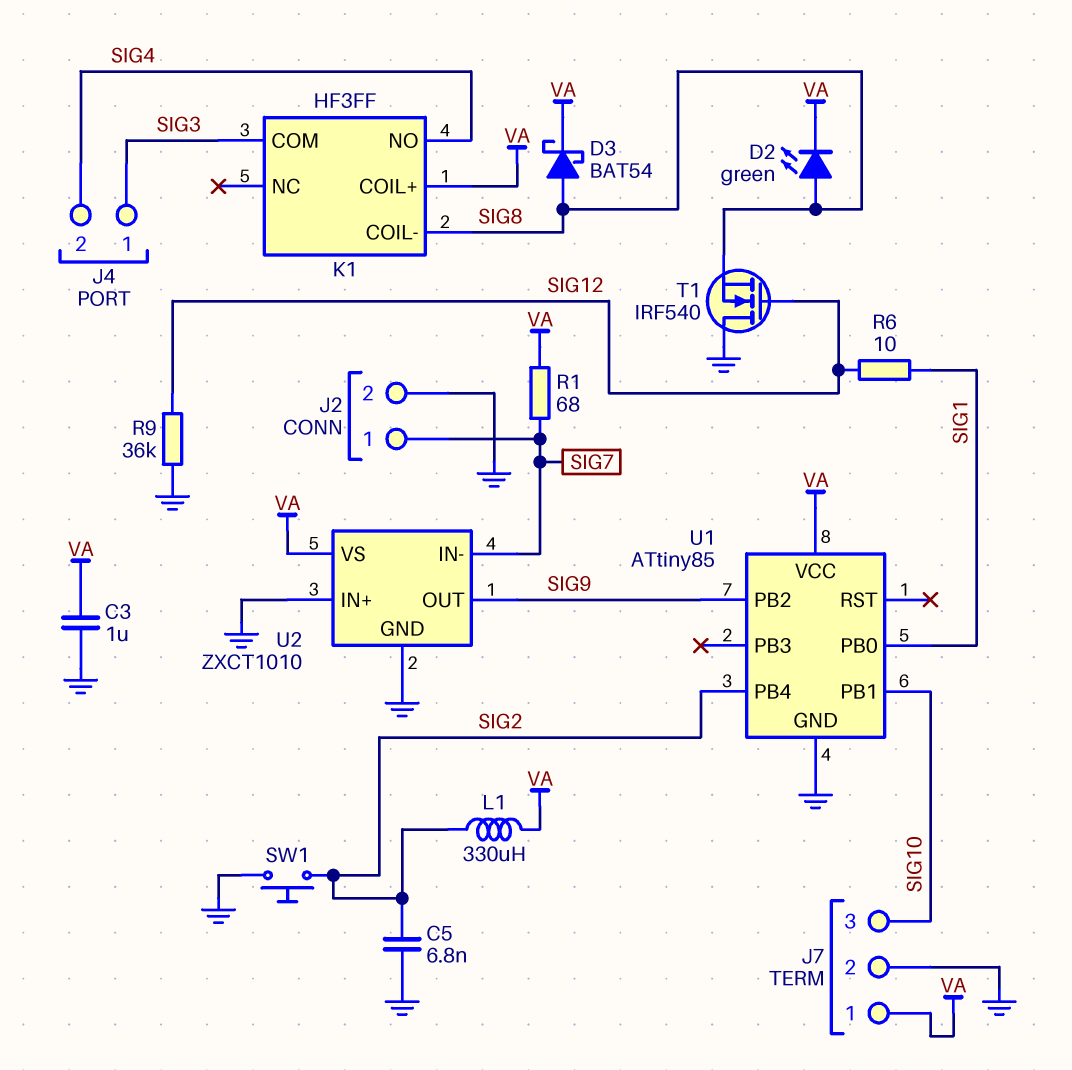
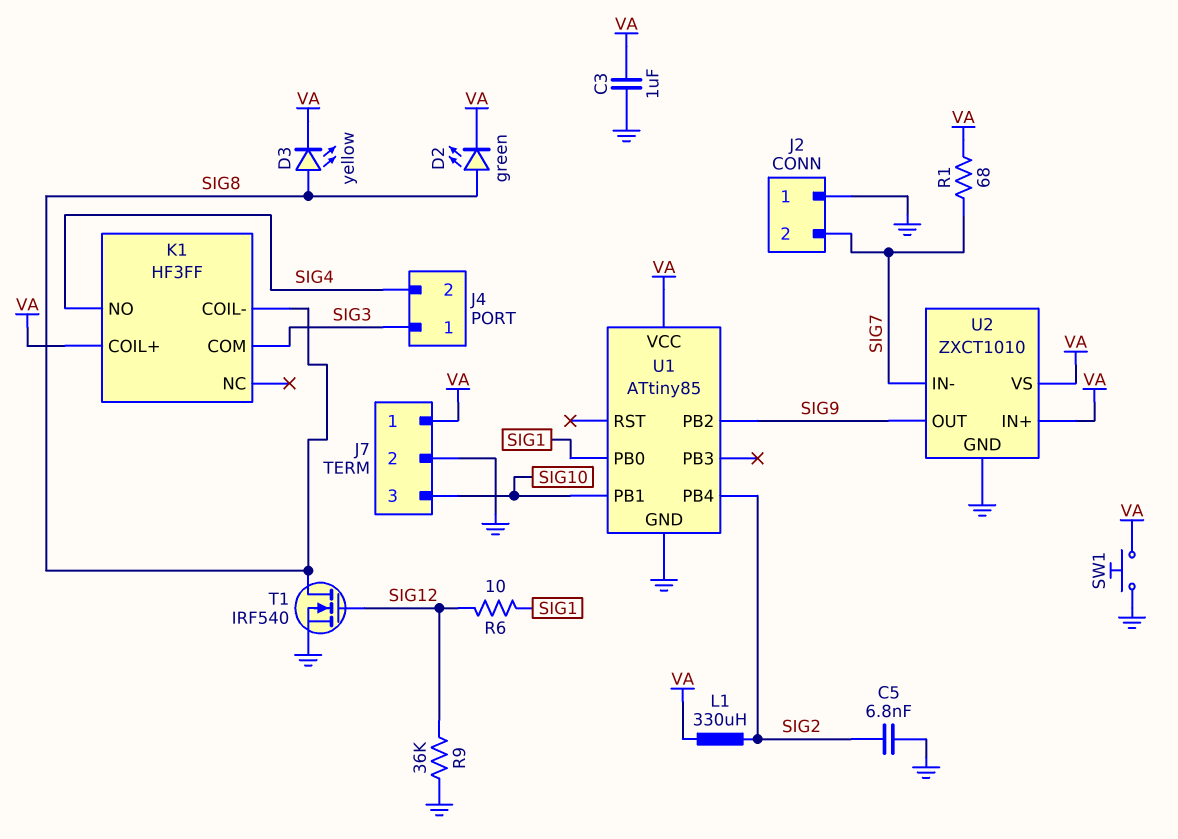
D3: schottky BAT54 (A SIG8, K VA) -> LED yellow (A SIG8, K VA)
J2 pin 1: SIG7 -> GND
J2 pin 2: GND -> SIG7
SW1: button (GND, SIG2) -> button (GND, VA)
T1: NMOS IRF540 (G SIG12, D GND, S SIG8) -> NMOS IRF540 (G SIG12, D SIG8, S GND)
U2 pin IN+: GND -> VA

